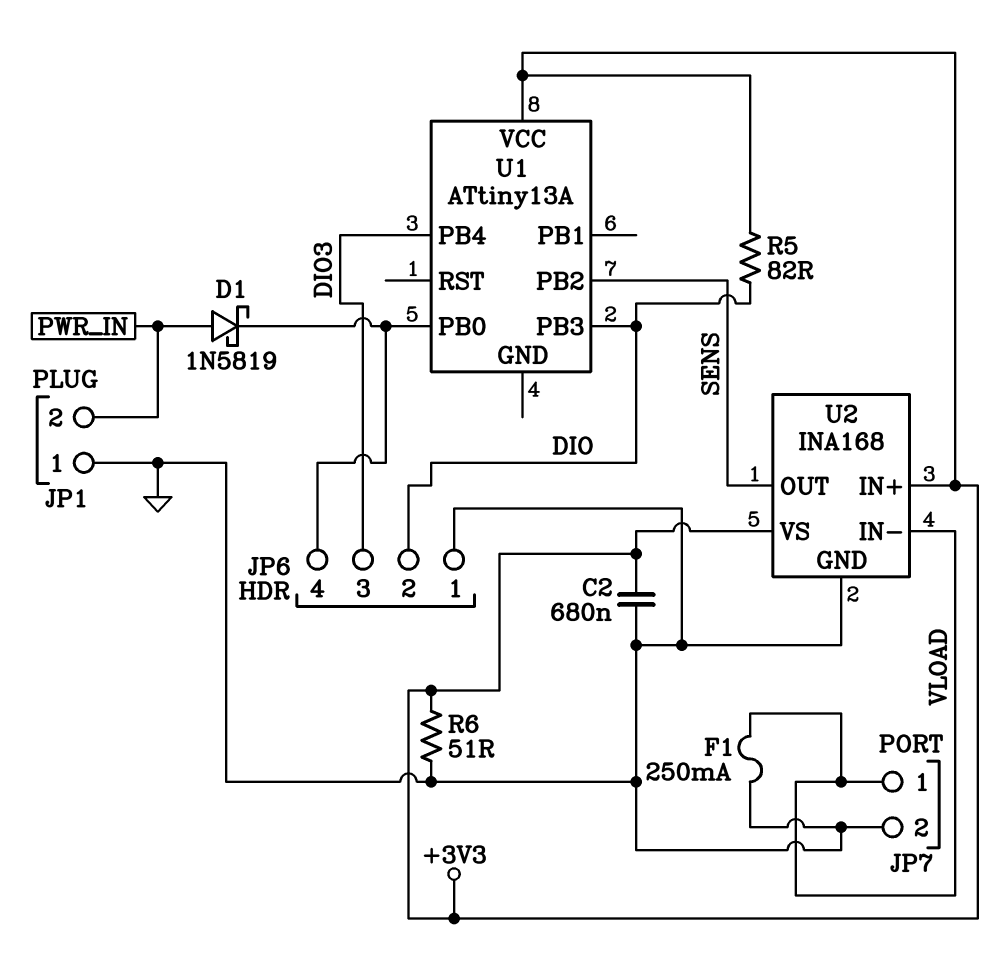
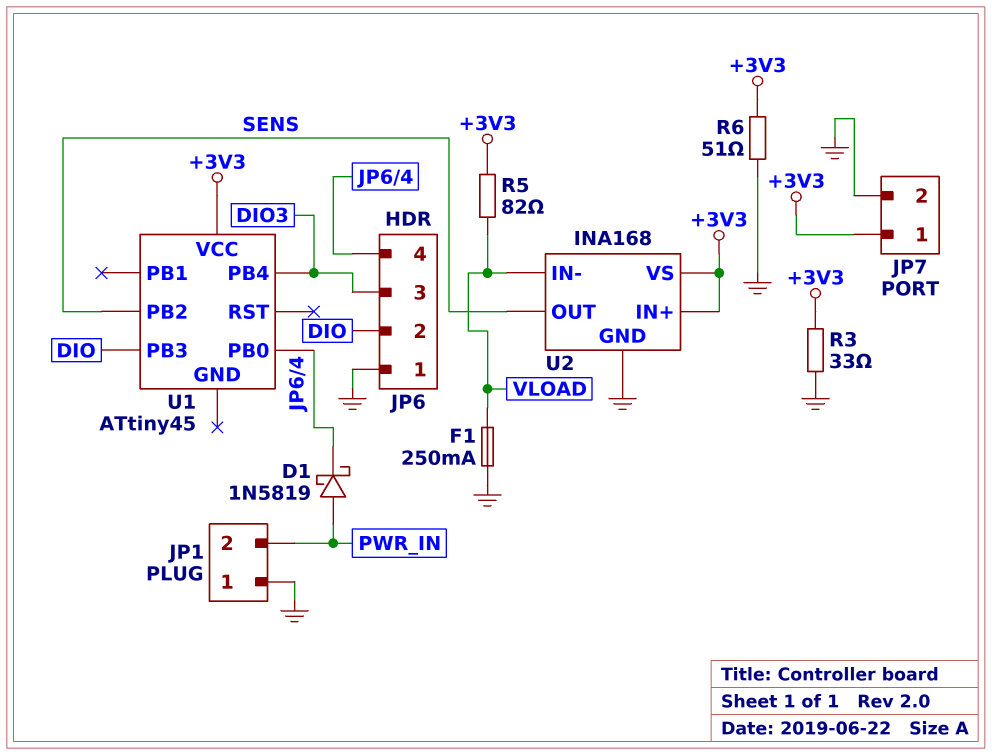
C2: 680nF (+3V3, GND) -> none
JP7 pin 1: VLOAD -> +3V3
R3: none -> 33 (+3V3, GND)
R5: 82 (+3V3, DIO) -> 82 (+3V3, VLOAD)
U1: ATtiny13A -> ATtiny45

